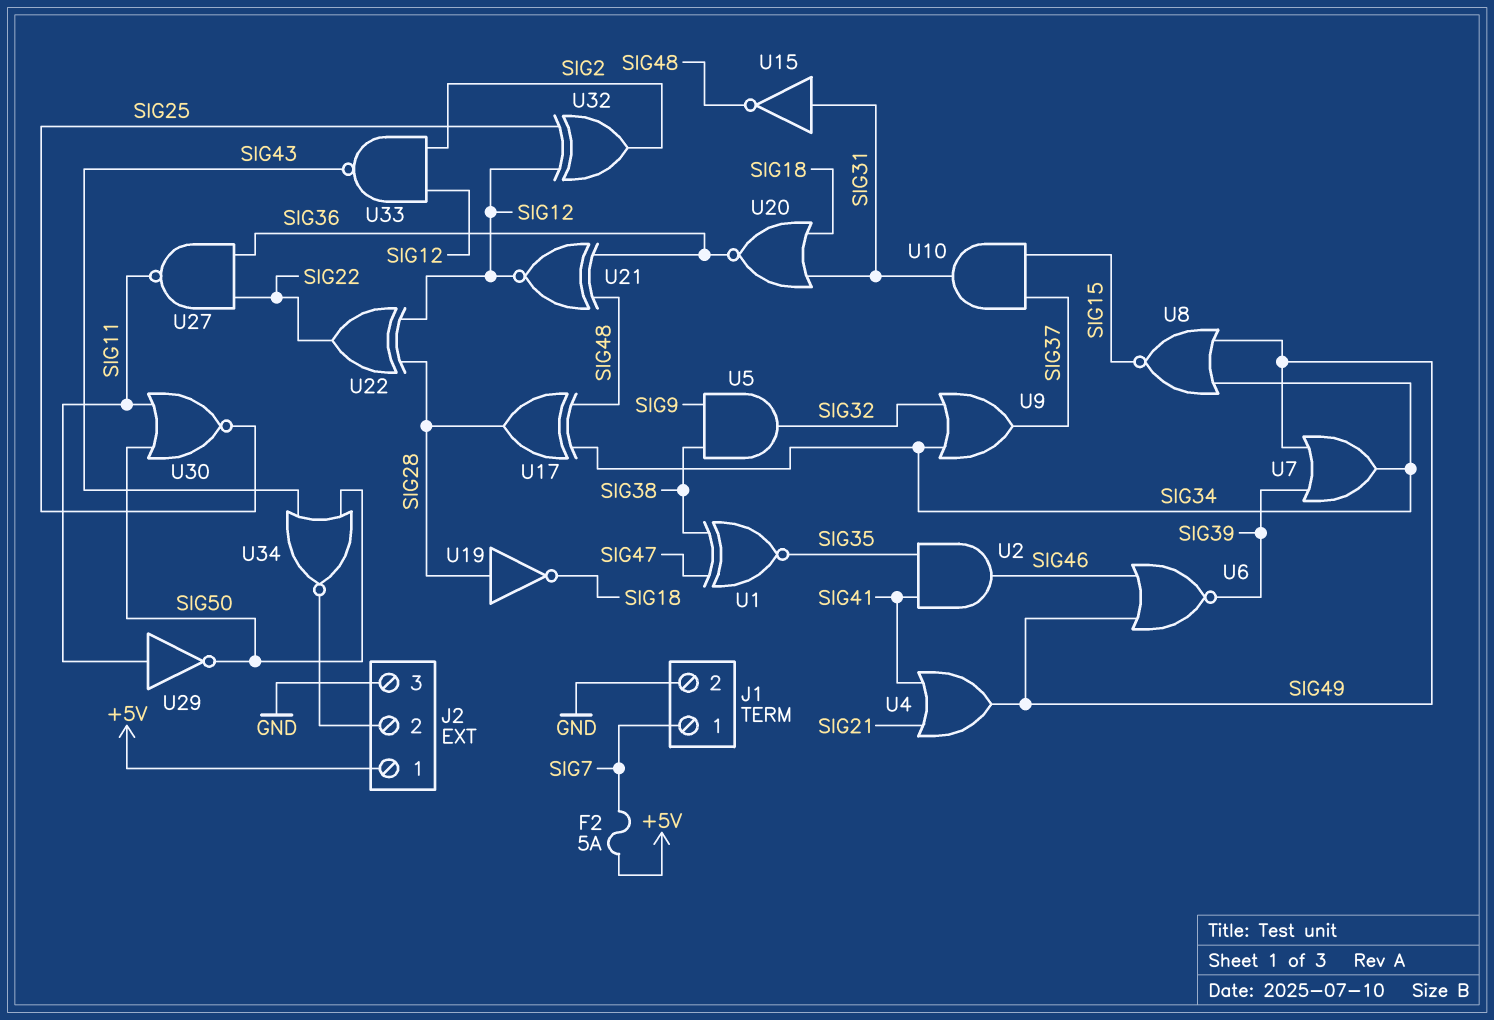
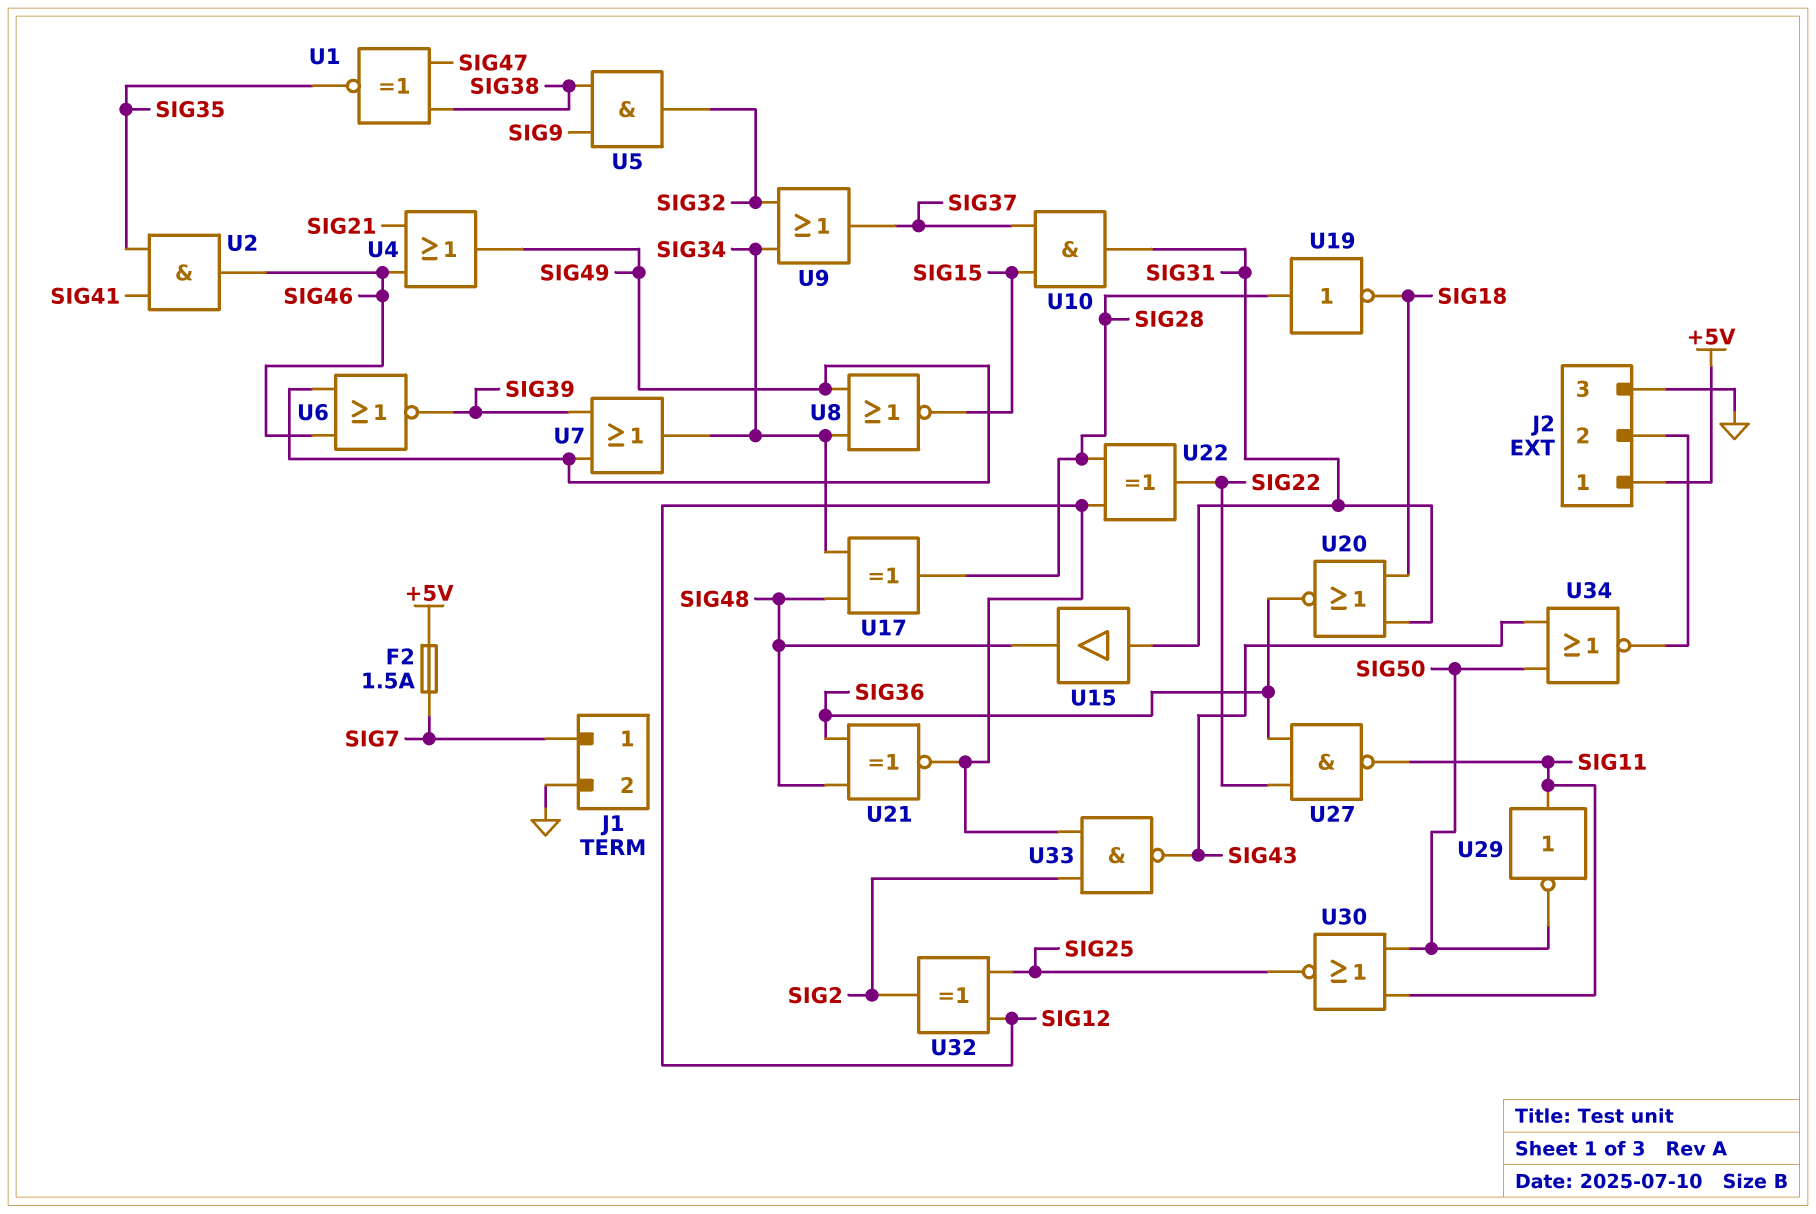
F2: 5A (+5V, SIG7) -> 1.5A (+5V, SIG7)
U4: OR (in SIG21, in SIG41, out SIG49) -> OR (in SIG21, in SIG46, out SIG49)
U15: NOT (in SIG31, out SIG48) -> buffer (in SIG31, out SIG48)

